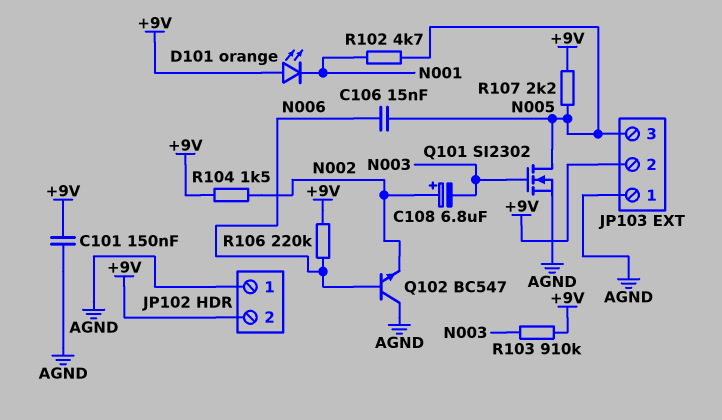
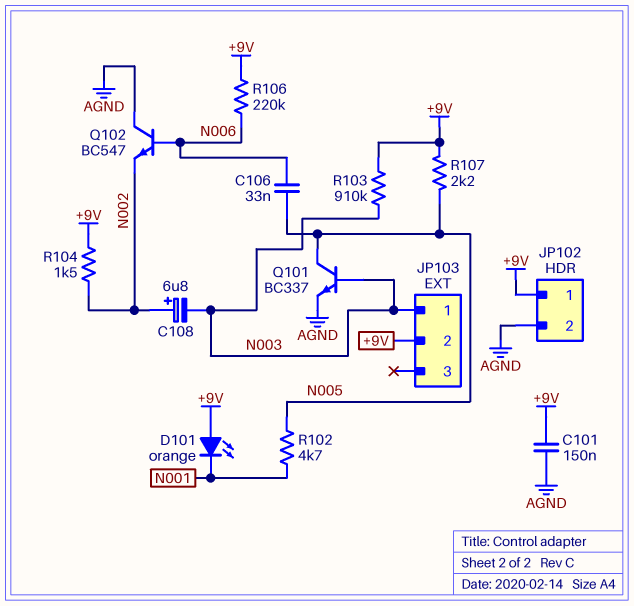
C106: 15nF (N005, N006) -> 33nF (N005, N006)
JP102 pin 1: AGND -> +9V
JP102 pin 2: +9V -> AGND
JP103 pin 1: AGND -> N003
JP103 pin 3: N005 -> none
Q101: NMOS SI2302 (G N003, D N005, S AGND) -> NPN BC337 (B N003, C N005, E AGND)

